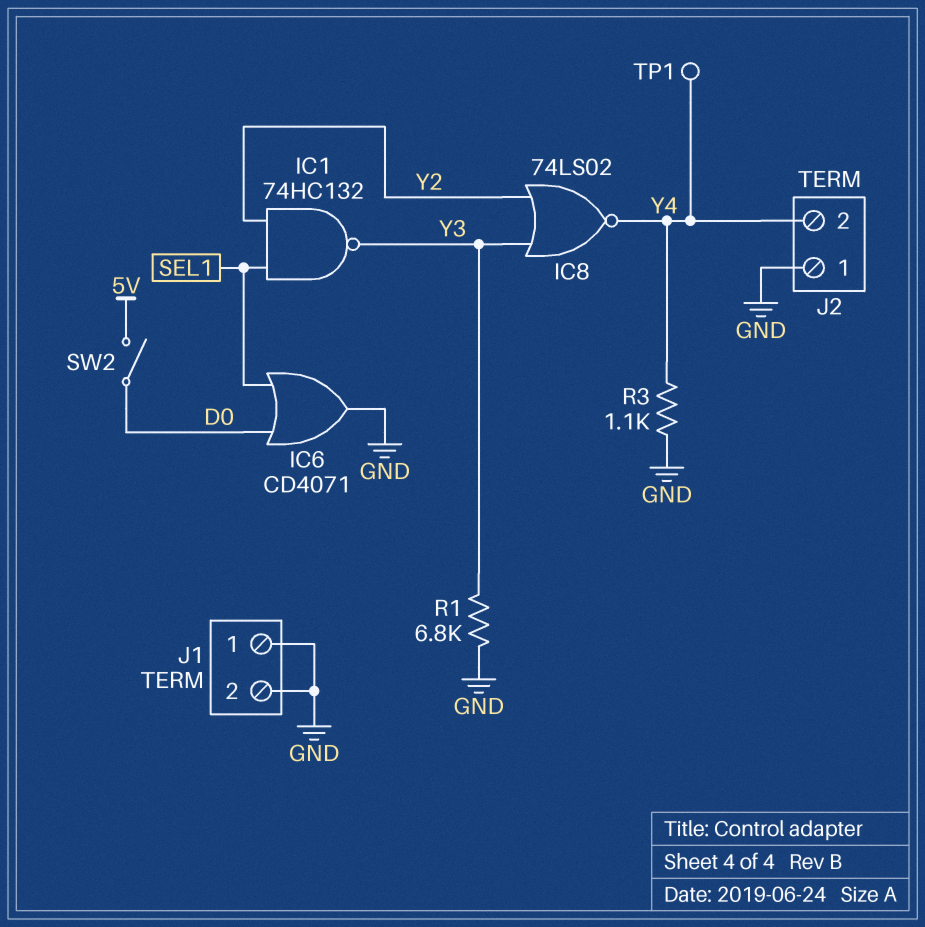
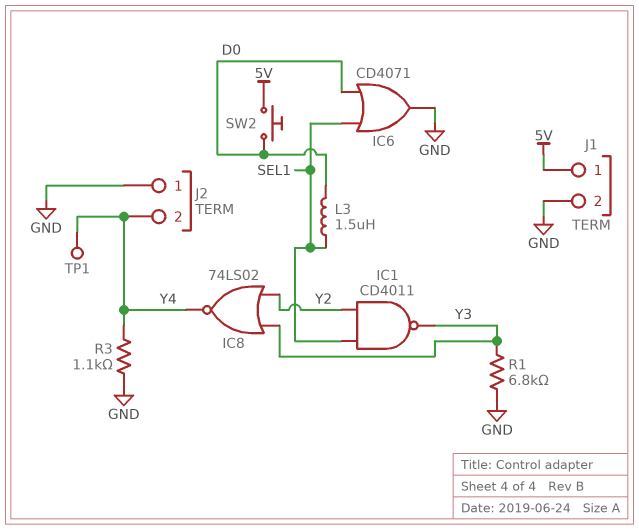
IC1: NAND 74HC132 (in SEL1, in Y2, out Y3) -> NAND CD4011 (in SEL1, in Y2, out Y3)
J1 pin 1: GND -> 5V
L3: none -> 1.5uH (D0, SEL1)
SW2: switch (5V, D0) -> button (5V, D0)

